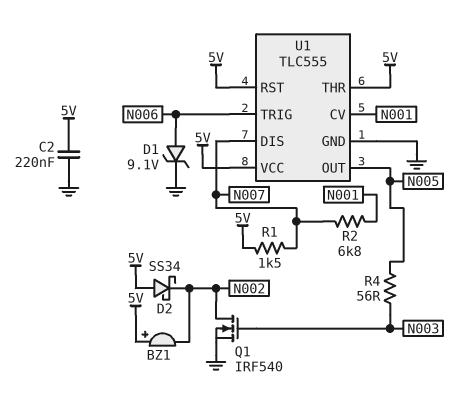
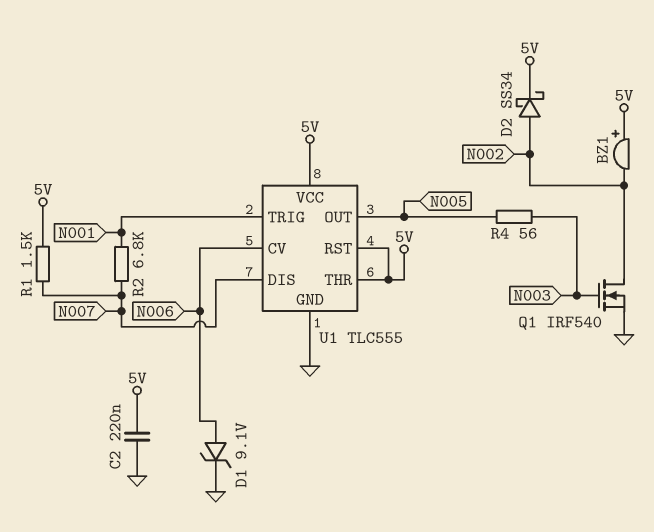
D2: schottky SS34 (A 5V, K N002) -> schottky SS34 (A N002, K 5V)
U1 pin CV: N001 -> N006
U1 pin TRIG: N006 -> N001

